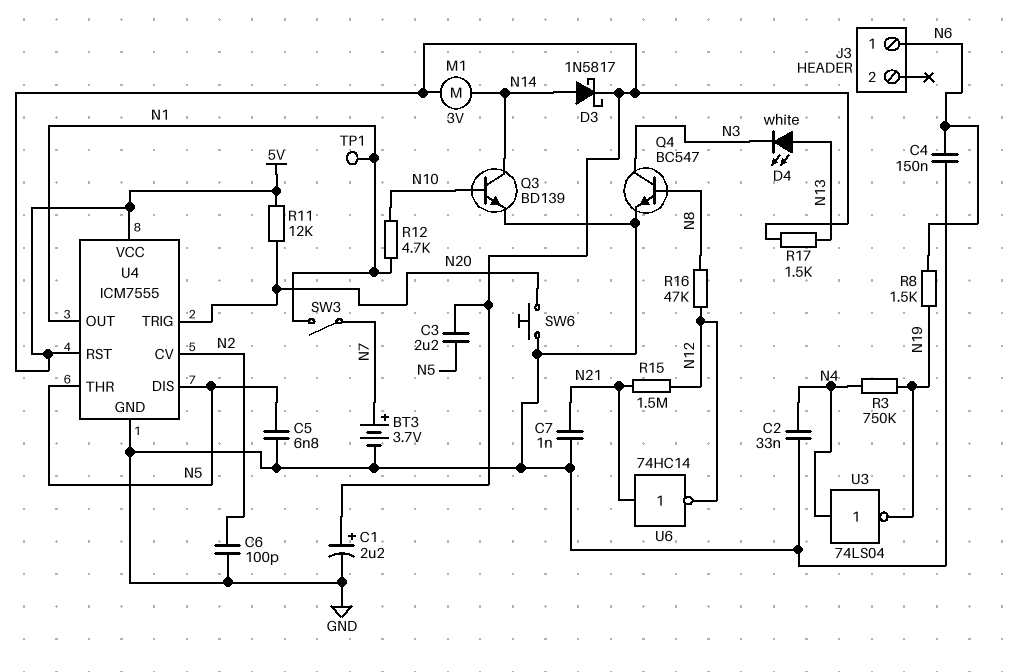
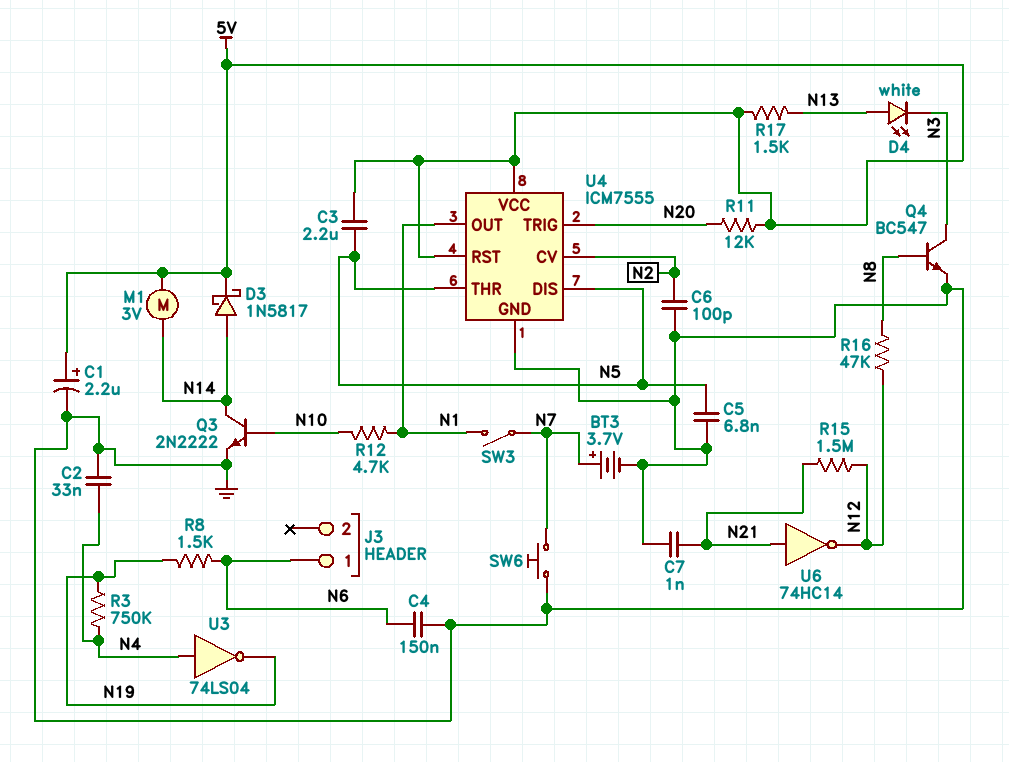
Q3: NPN BD139 (B N10, C N14, E GND) -> NPN 2N2222 (B N10, C N14, E GND)
SW6: button (GND, N20) -> button (GND, N7)
TP1: test point (N1) -> none

